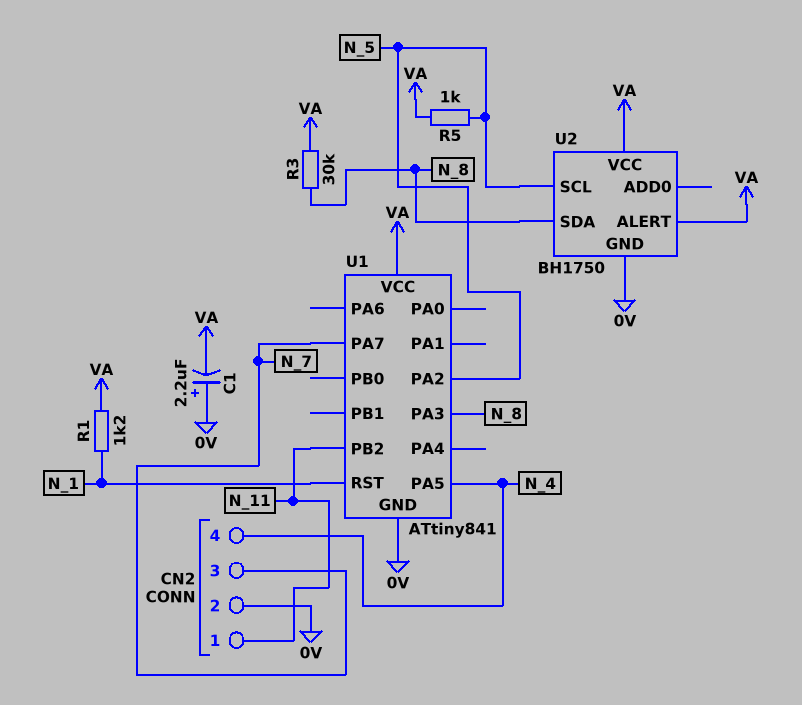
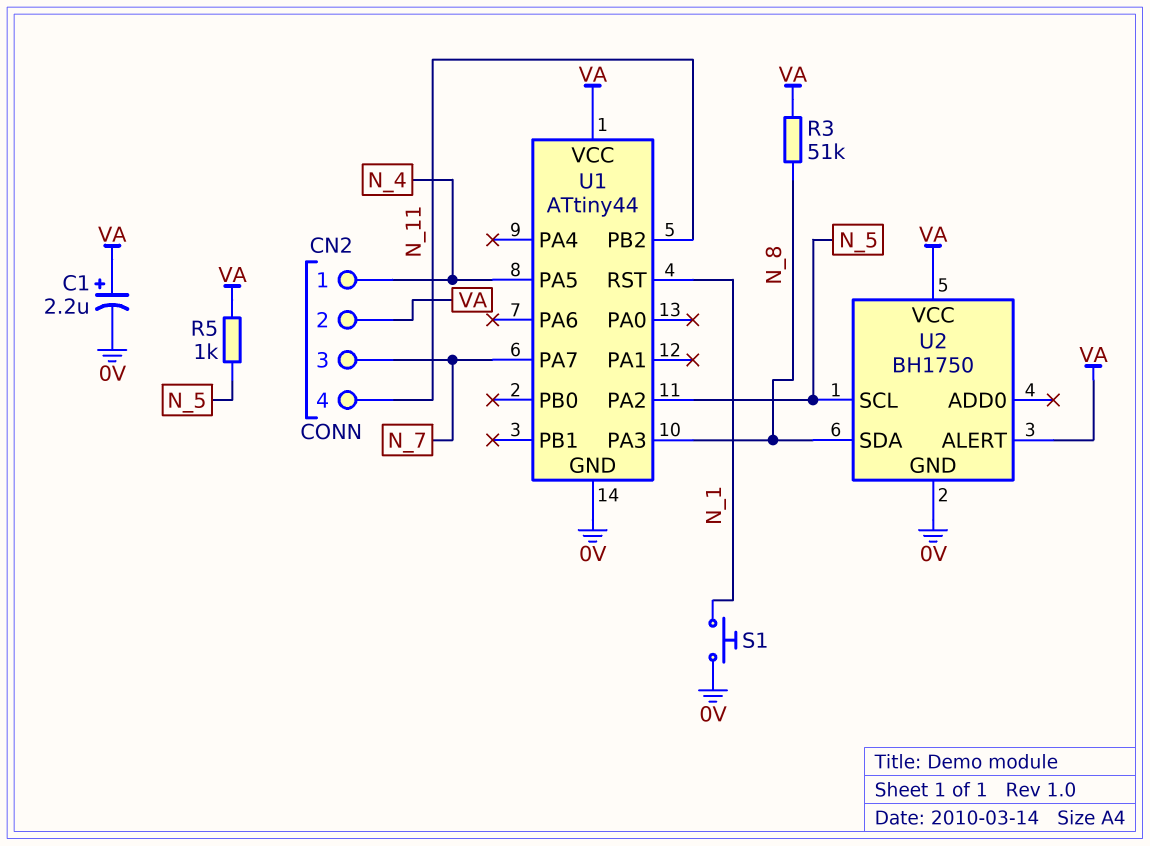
C1: 2.2uF (plus 0V, minus VA) -> 2.2uF (plus VA, minus 0V)
CN2 pin 1: N_11 -> N_4
CN2 pin 2: 0V -> VA
CN2 pin 4: N_4 -> N_11
R1: 1.2k (N_1, VA) -> none
R3: 30k (N_8, VA) -> 51k (N_8, VA)
S1: none -> button (0V, N_1)
U1: ATtiny841 -> ATtiny44

